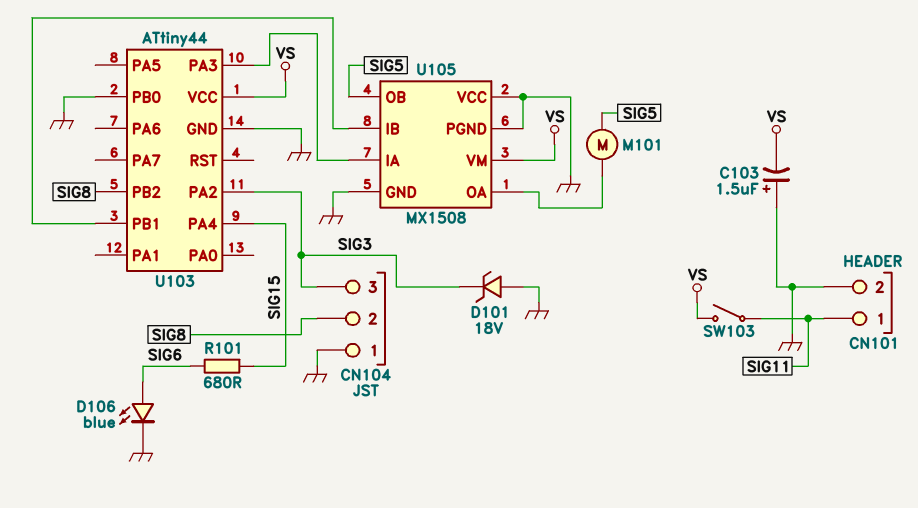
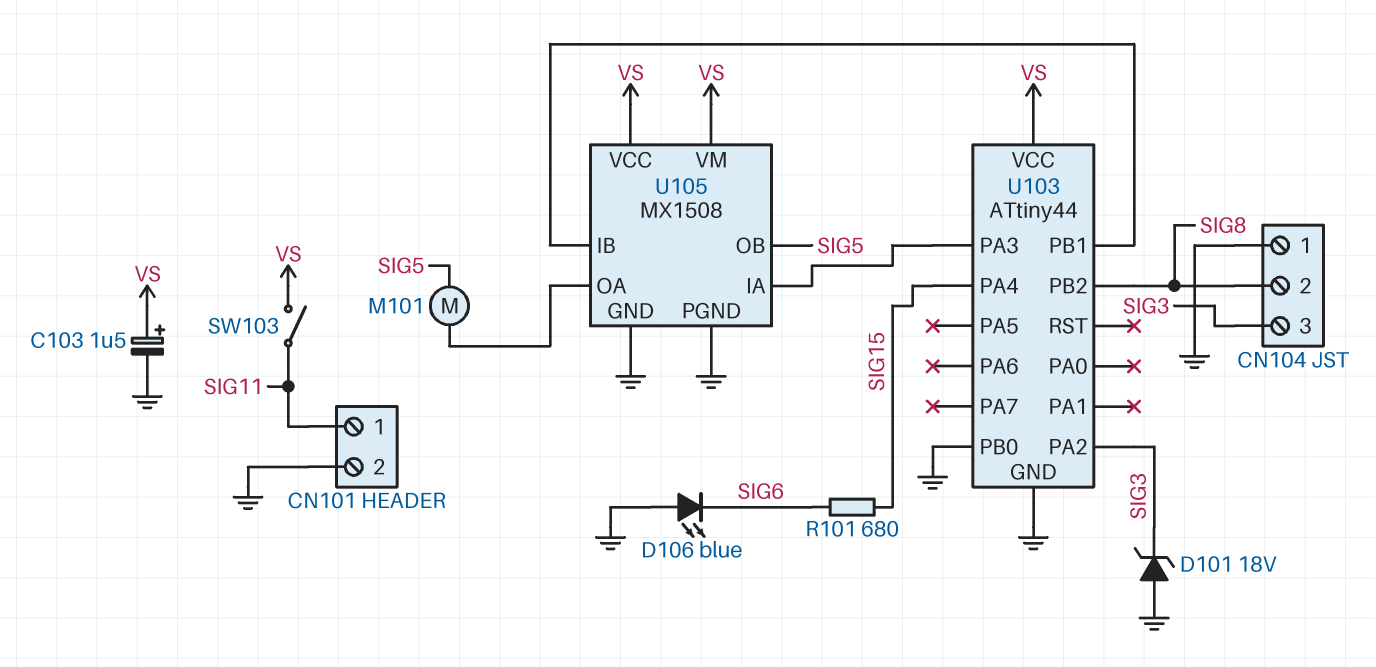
C103: 1.5uF (plus GND, minus VS) -> 1.5uF (plus VS, minus GND)
D106: LED blue (A SIG6, K GND) -> LED blue (A GND, K SIG6)
U105 pin VCC: GND -> VS

